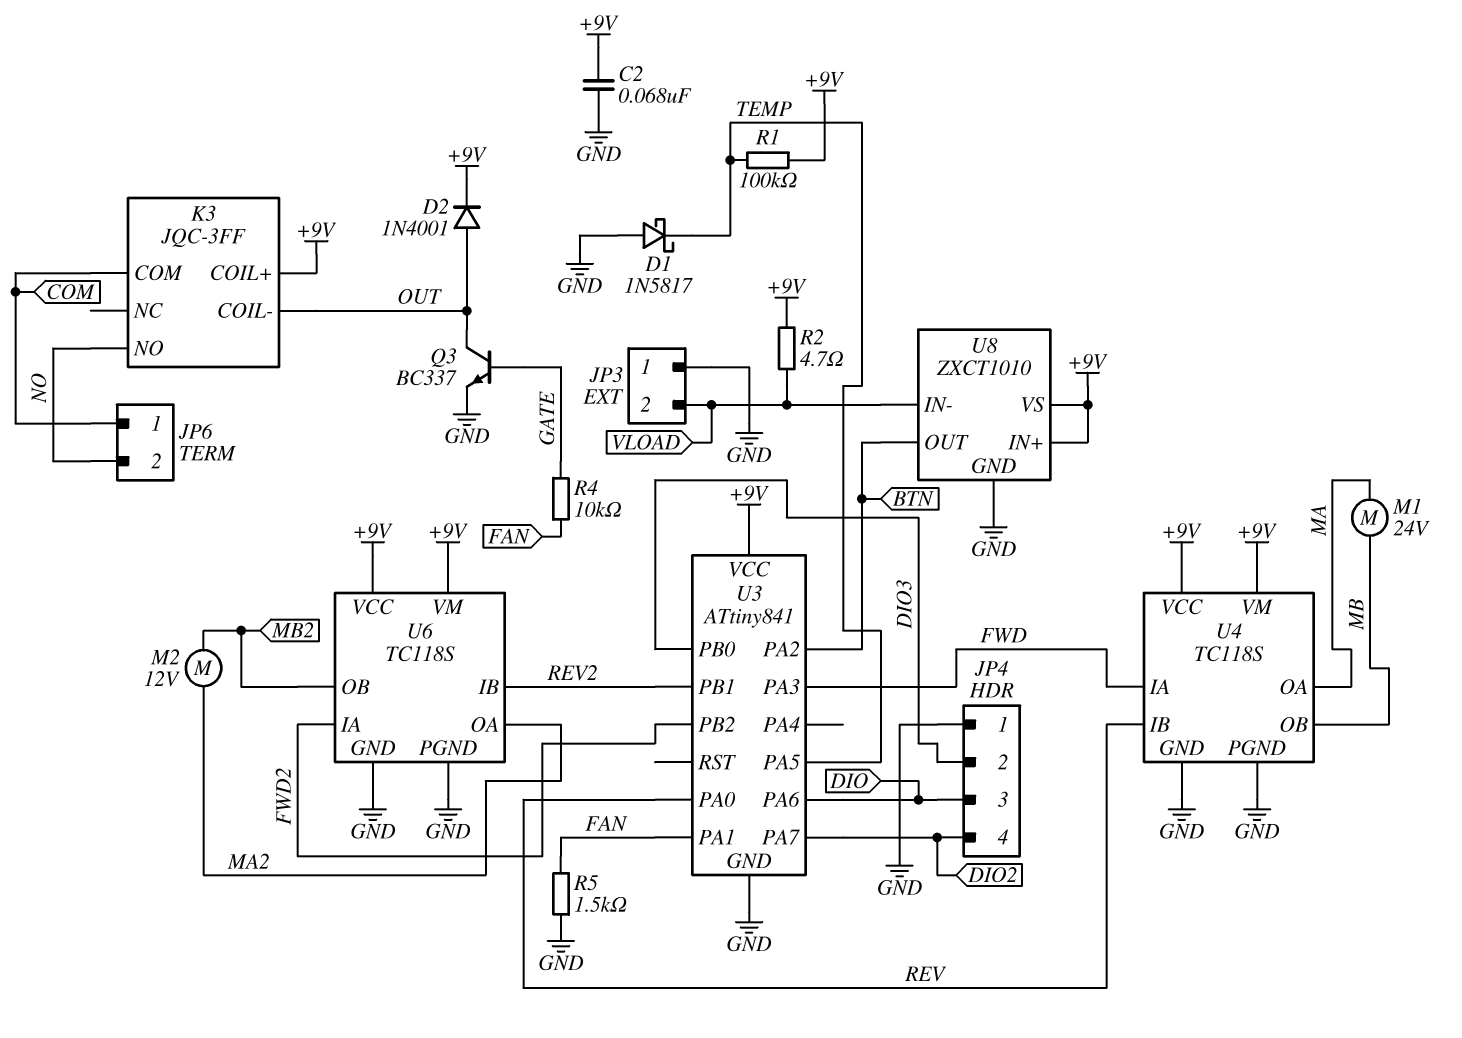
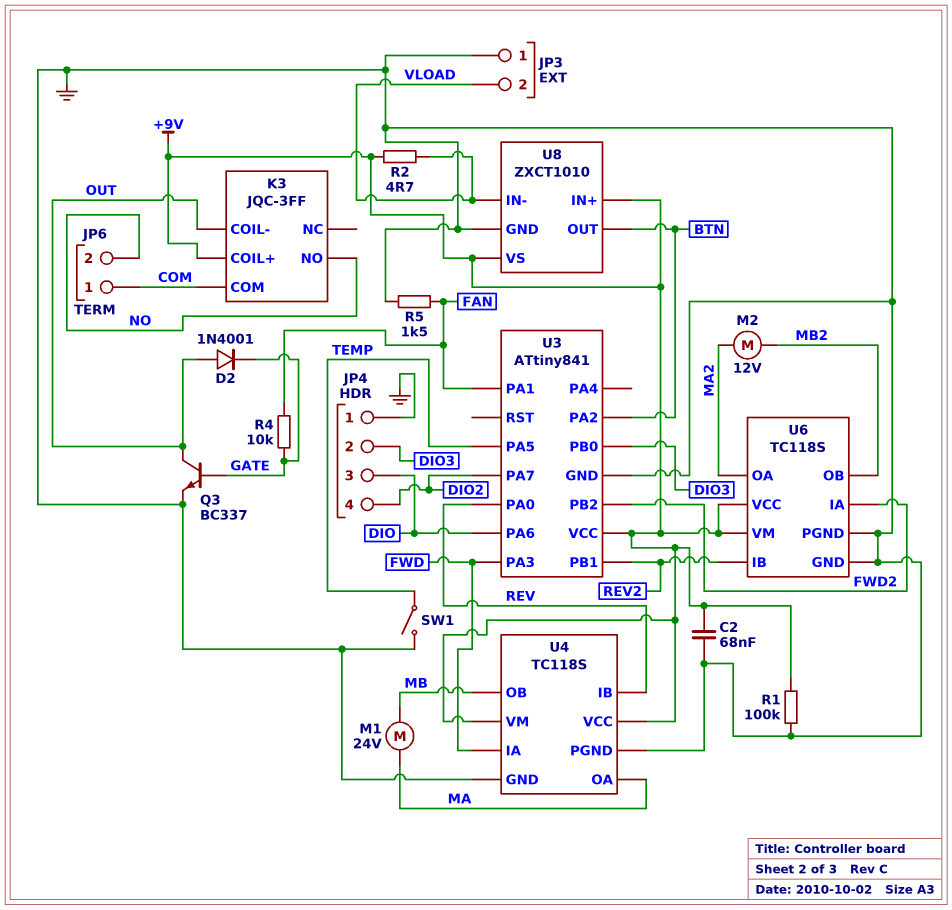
D1: schottky 1N5817 (A GND, K TEMP) -> none
D2: diode 1N4001 (A OUT, K +9V) -> diode 1N4001 (A OUT, K GATE)
R1: 100k (+9V, TEMP) -> 100k (+9V, GND)
SW1: none -> switch (GND, TEMP)

